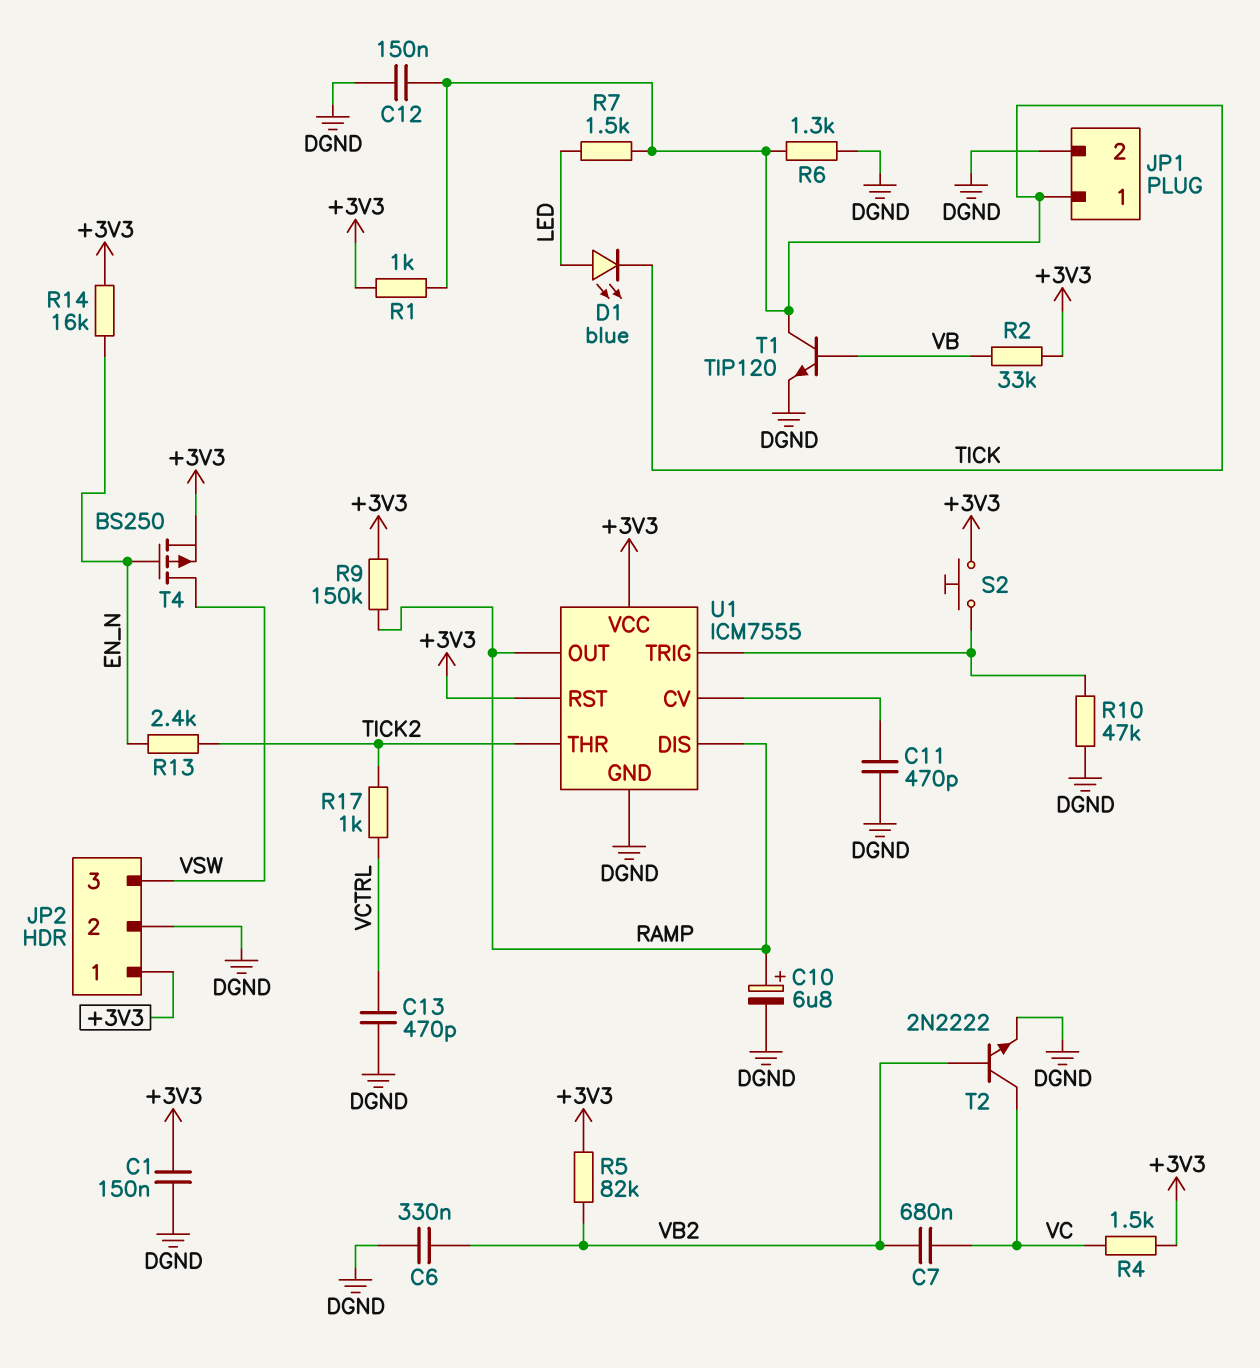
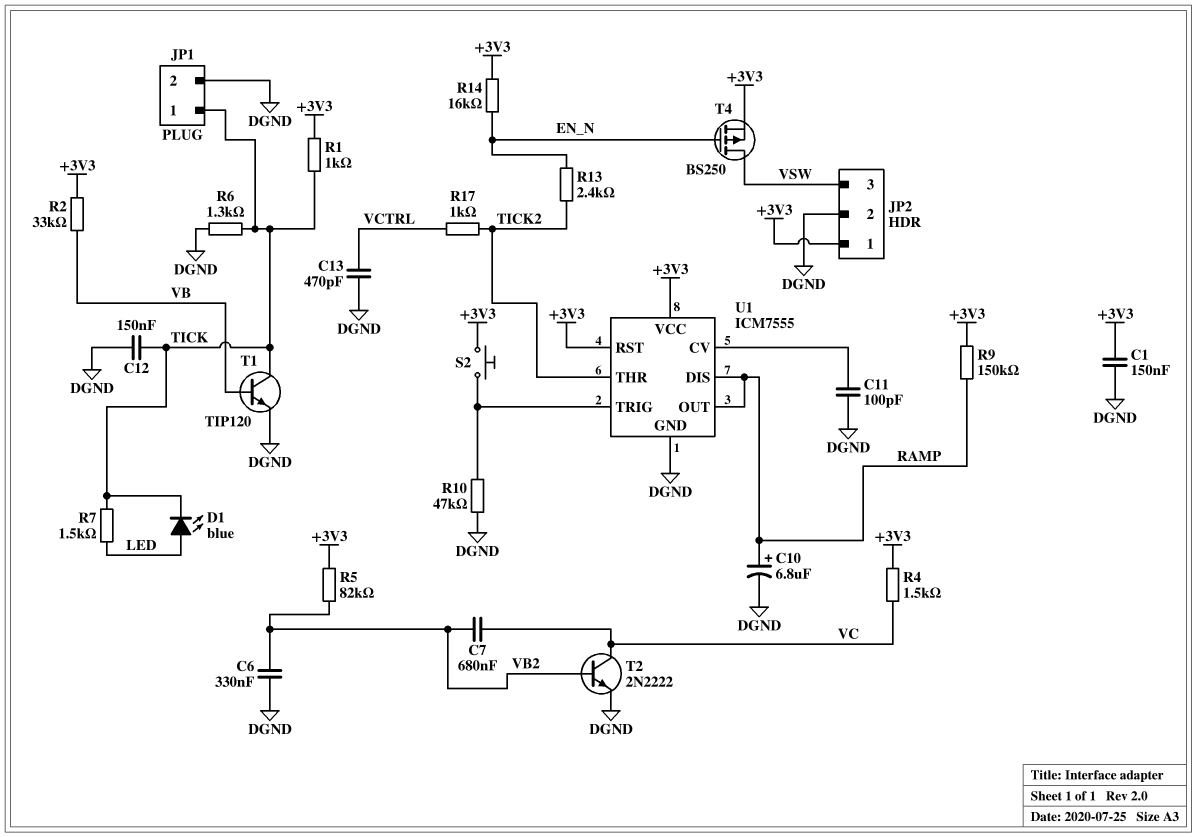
C11: 470pF (DGND, U1/CV) -> 100pF (DGND, U1/CV)

